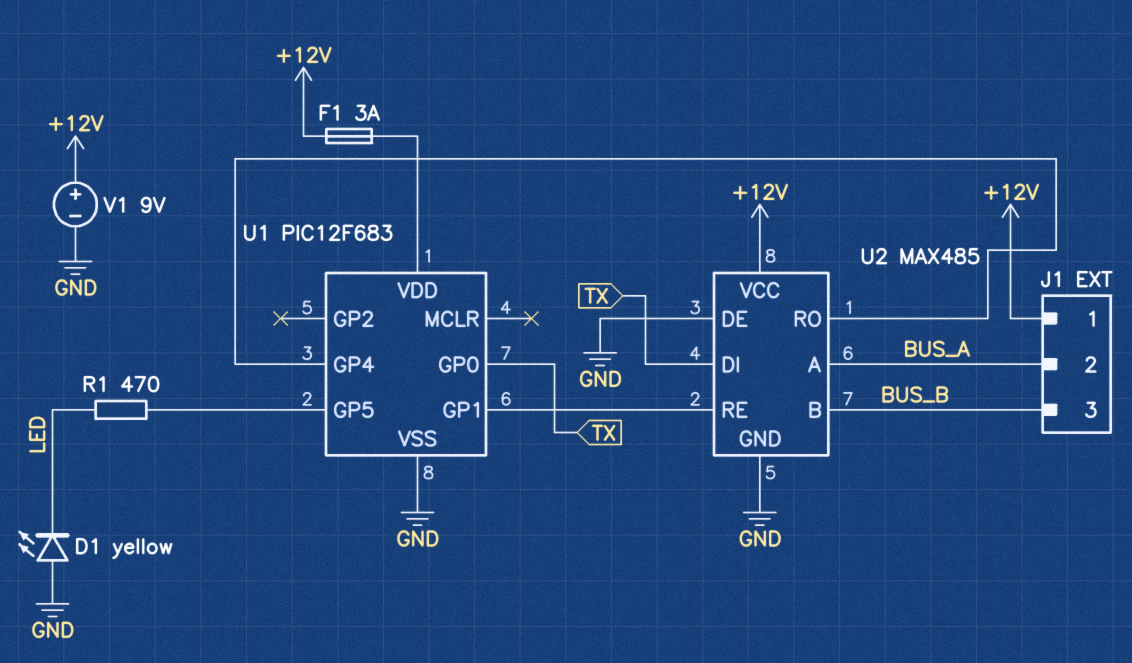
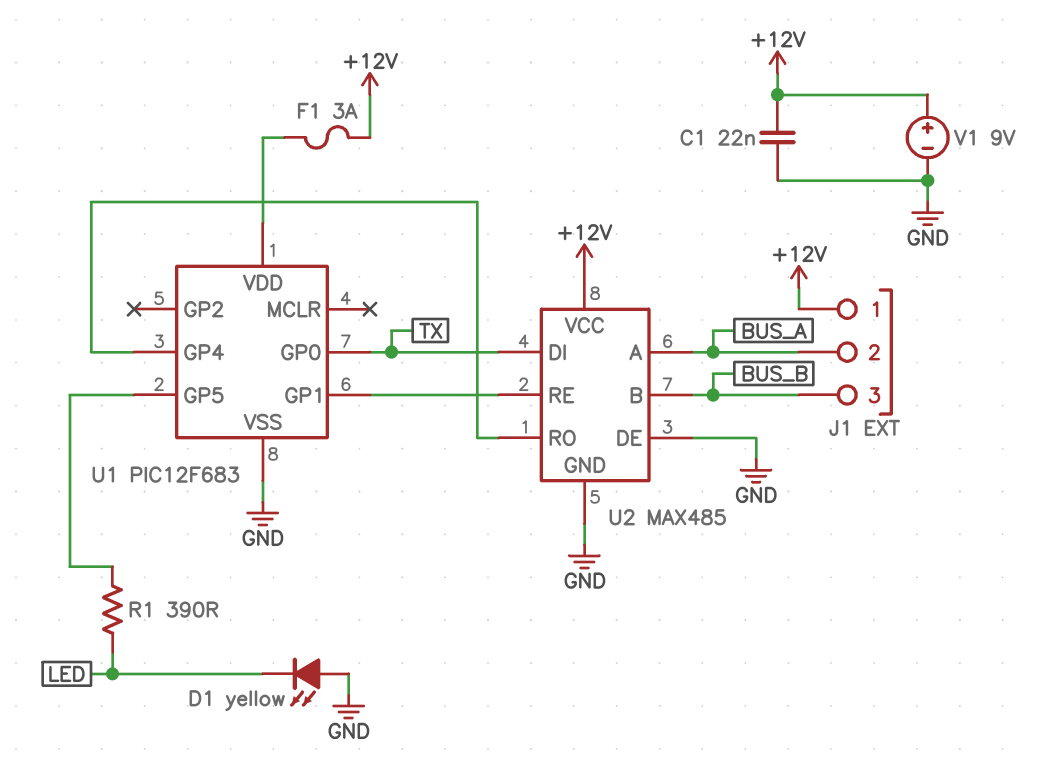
C1: none -> 22nF (+12V, GND)
R1: 470 (LED, U1/GP5) -> 390 (LED, U1/GP5)

